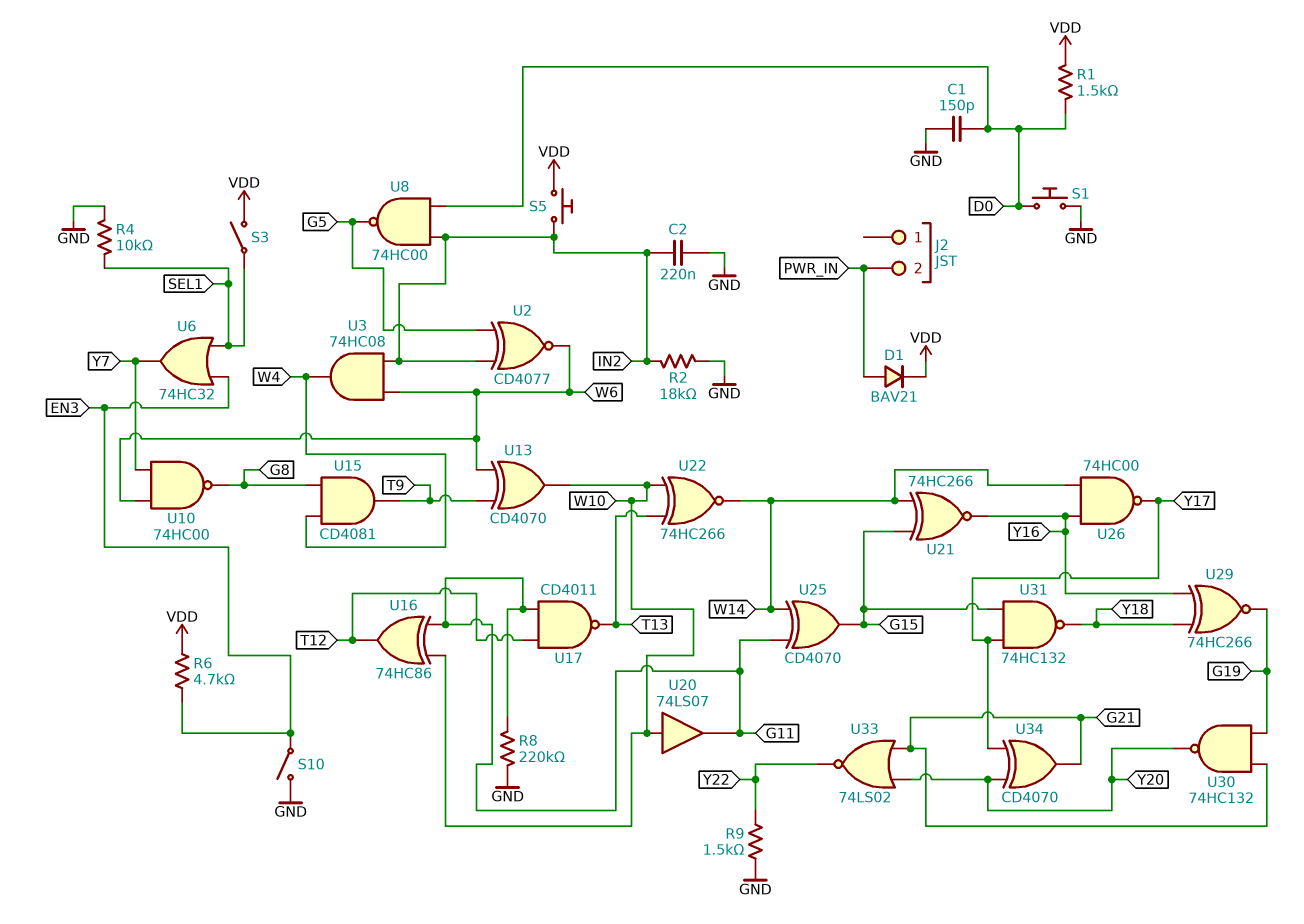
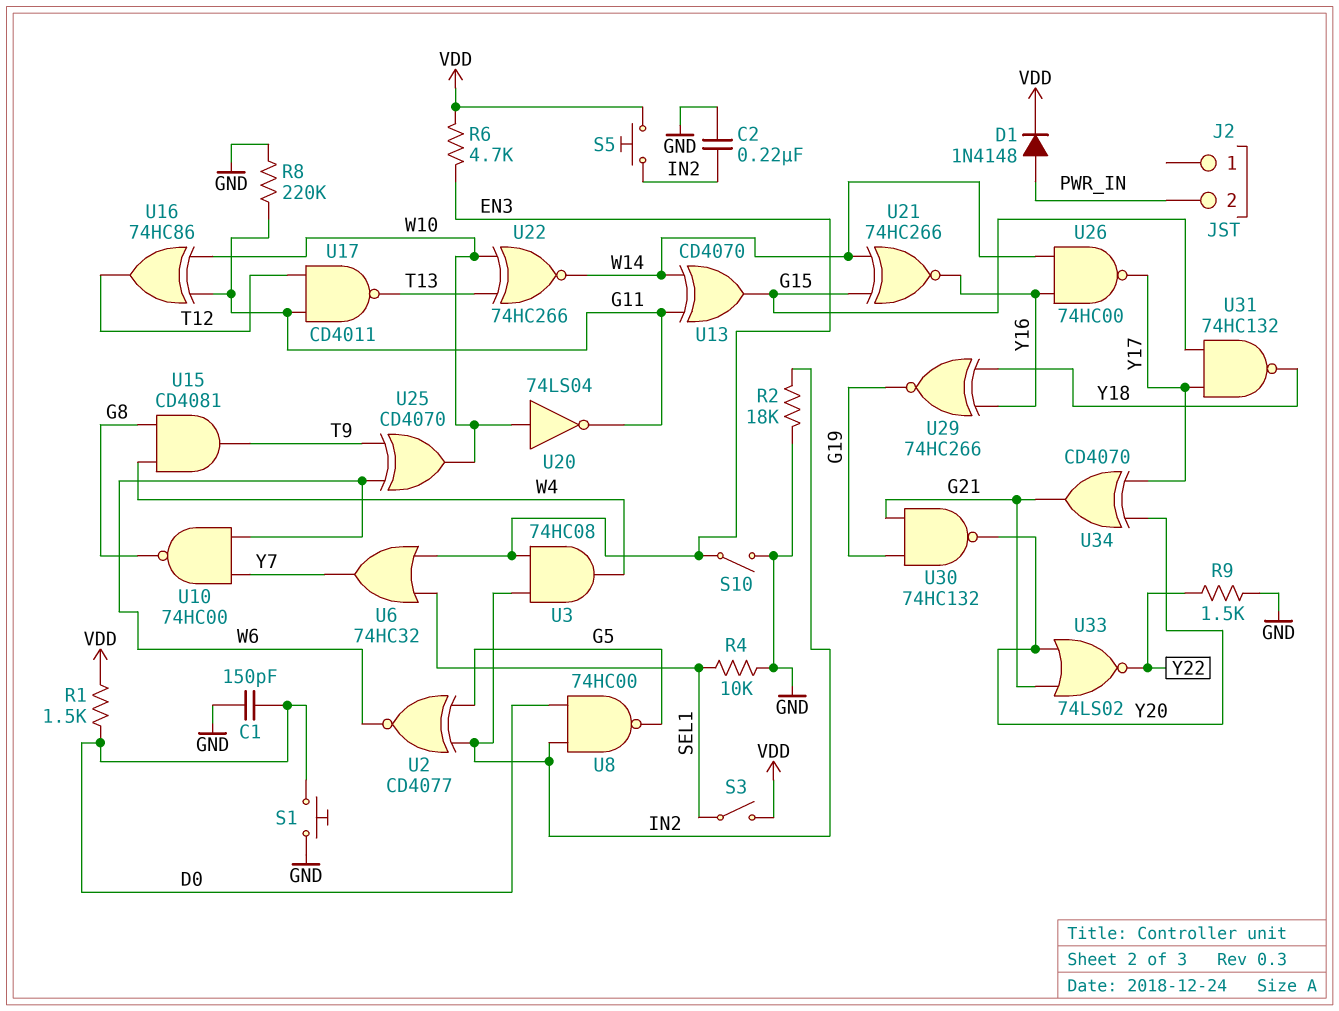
D1: diode BAV21 (A PWR_IN, K VDD) -> diode 1N4148 (A PWR_IN, K VDD)
U3: AND 74HC08 (in IN2, in W6, out W4) -> AND 74HC08 (in EN3, in IN2, out W4)
U13: XOR CD4070 (in T9, in W6, out W10) -> XOR CD4070 (in G11, in W14, out G15)
U20: buffer 74LS07 (in W10, out G11) -> NOT 74LS04 (in W10, out G11)
U25: XOR CD4070 (in G11, in W14, out G15) -> XOR CD4070 (in T9, in W6, out W10)

